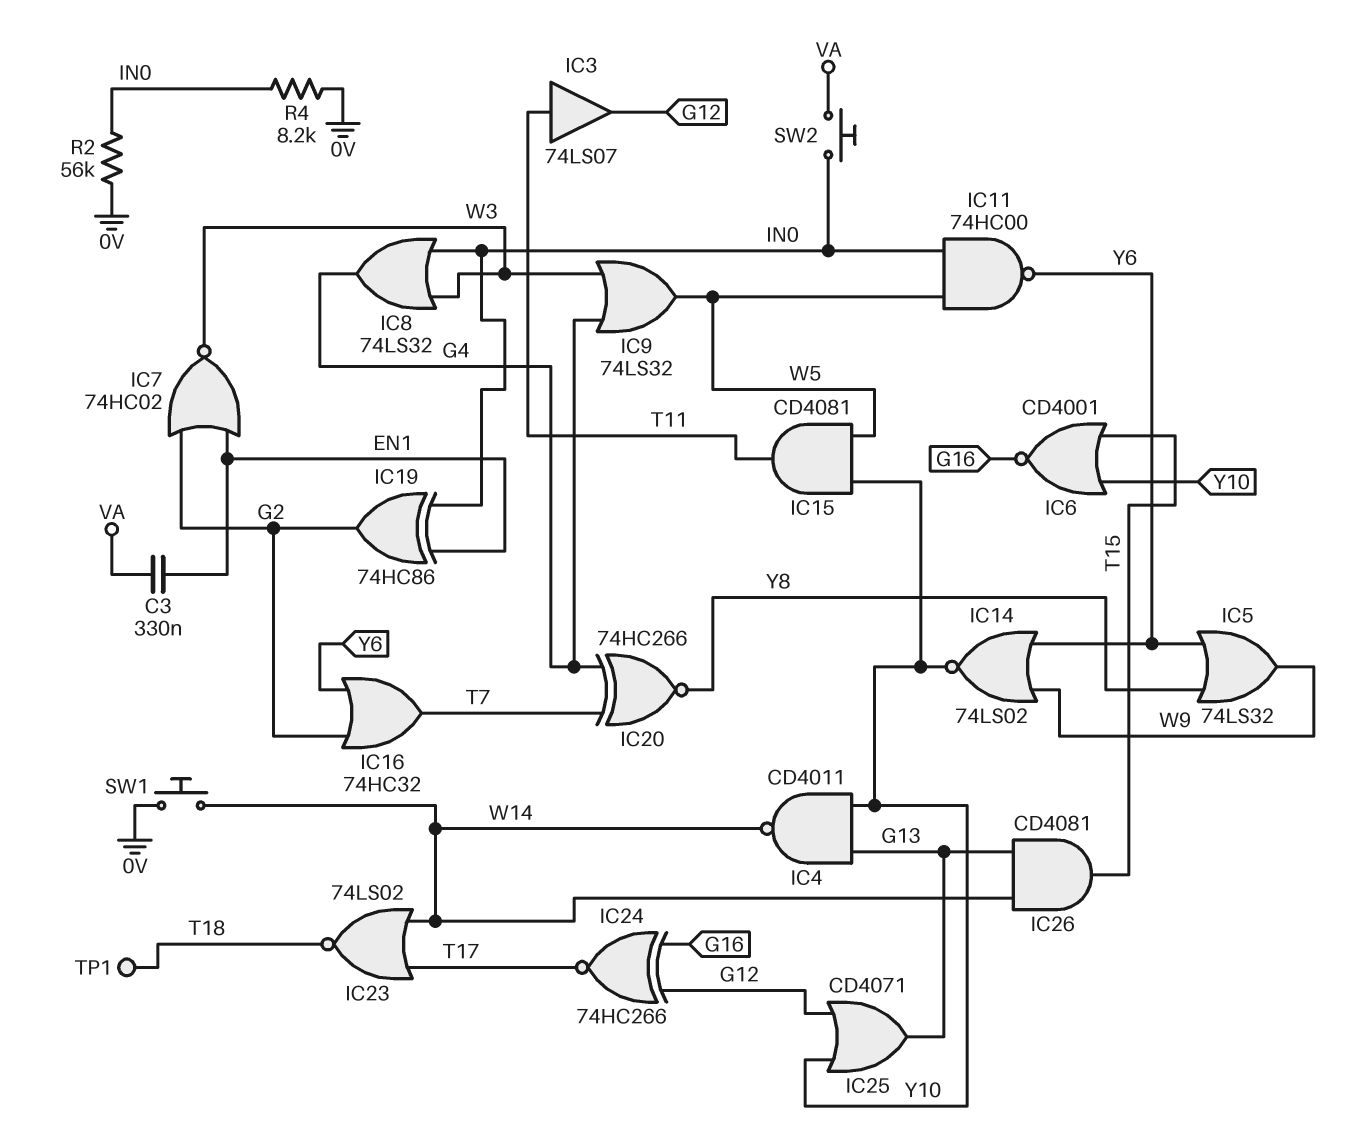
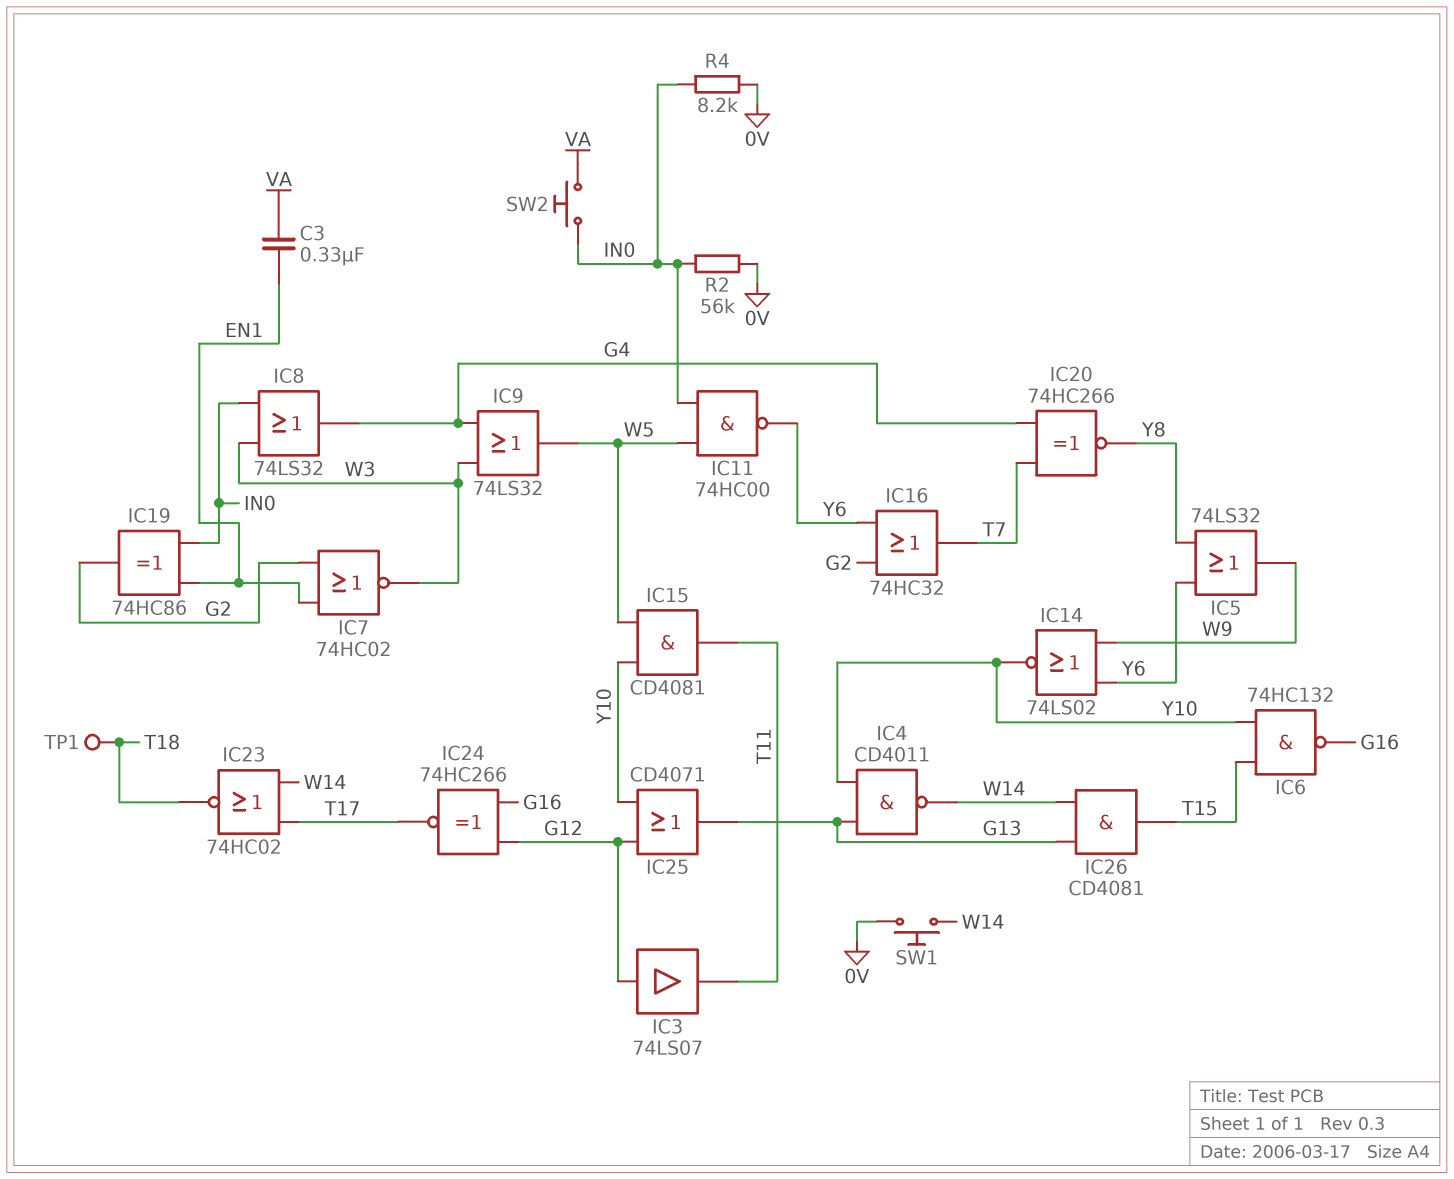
IC3: buffer 74LS07 (in T11, out G12) -> buffer 74LS07 (in G12, out T11)
IC6: NOR CD4001 (in T15, in Y10, out G16) -> NAND 74HC132 (in T15, in Y10, out G16)
IC23: NOR 74LS02 (in T17, in W14, out T18) -> NOR 74HC02 (in T17, in W14, out T18)

